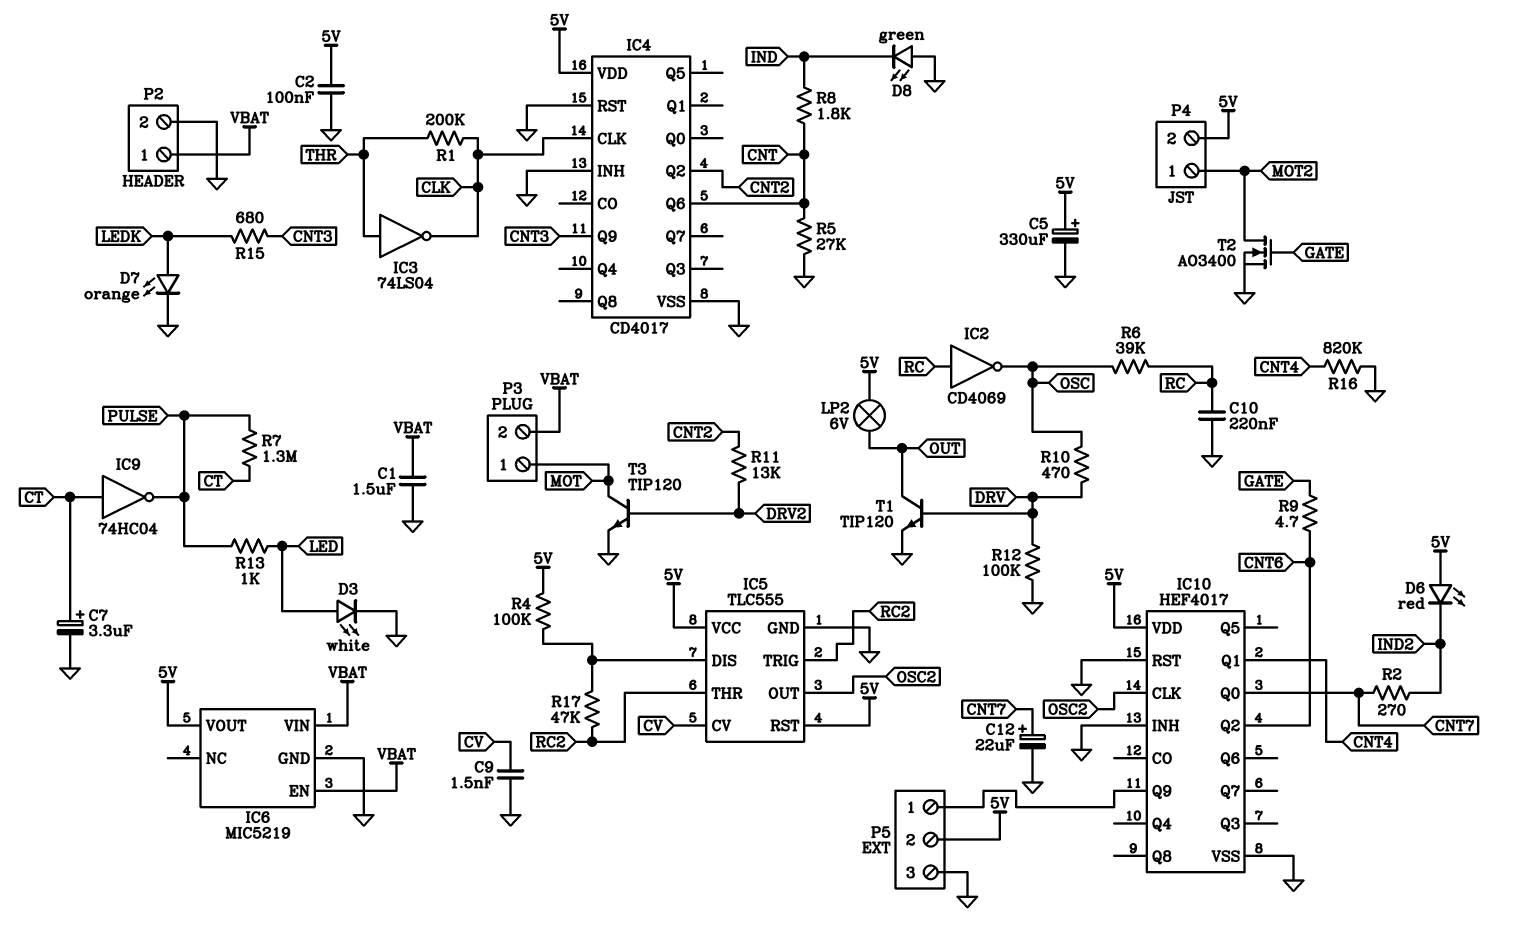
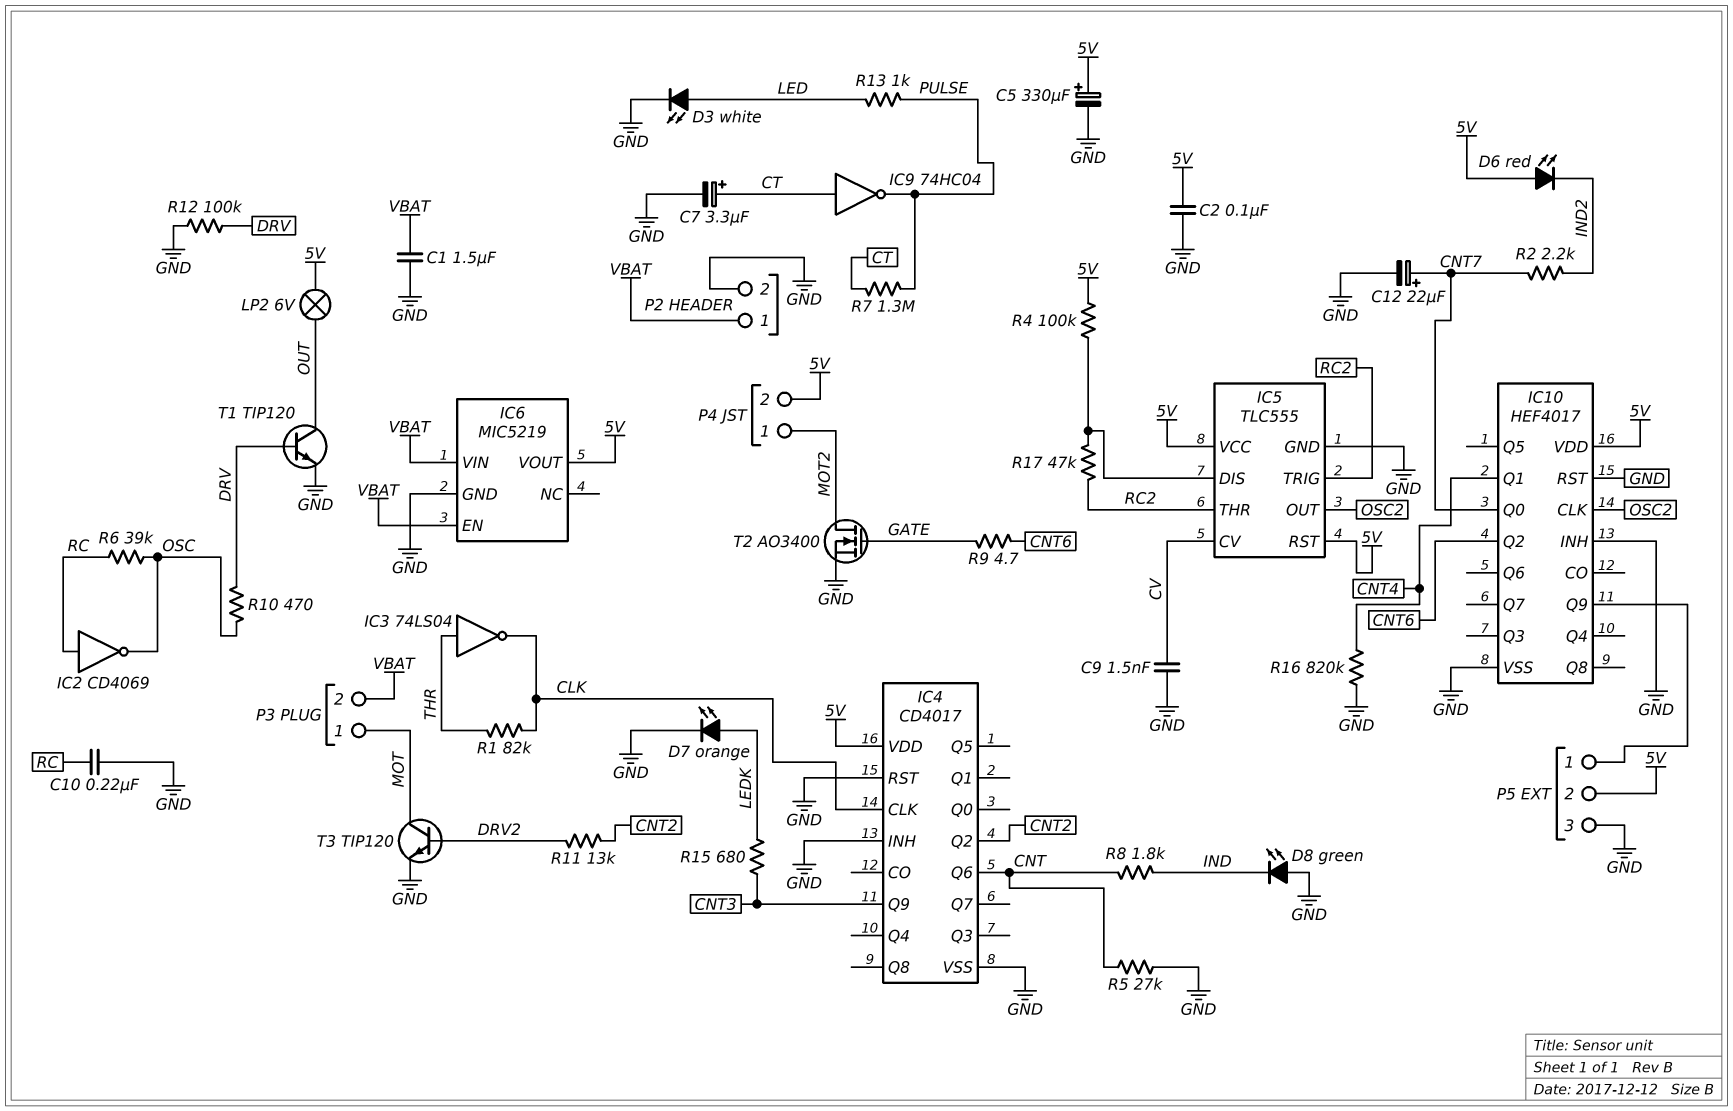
R1: 200k (CLK, THR) -> 82k (CLK, THR)
R2: 270 (CNT7, IND2) -> 2.2k (CNT7, IND2)

